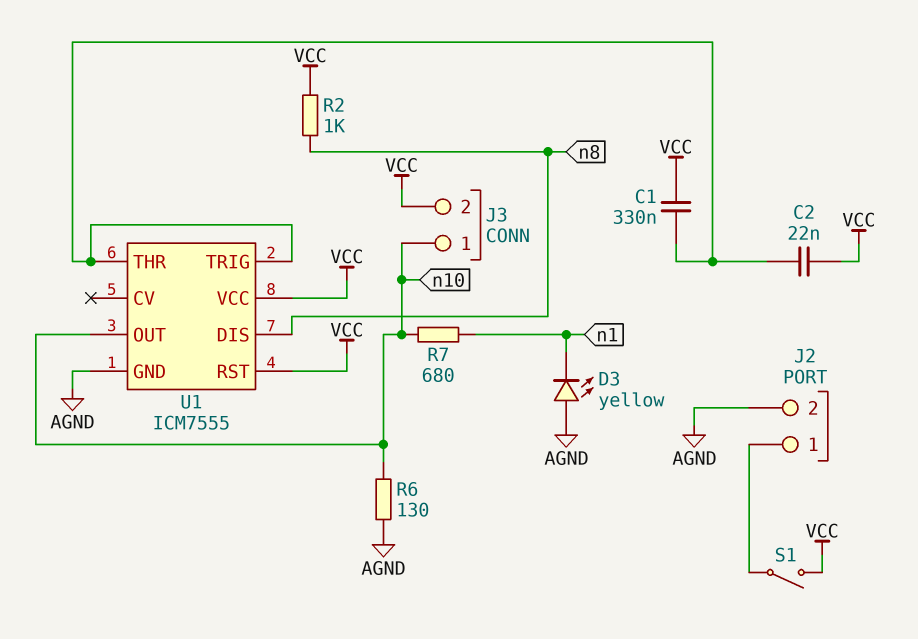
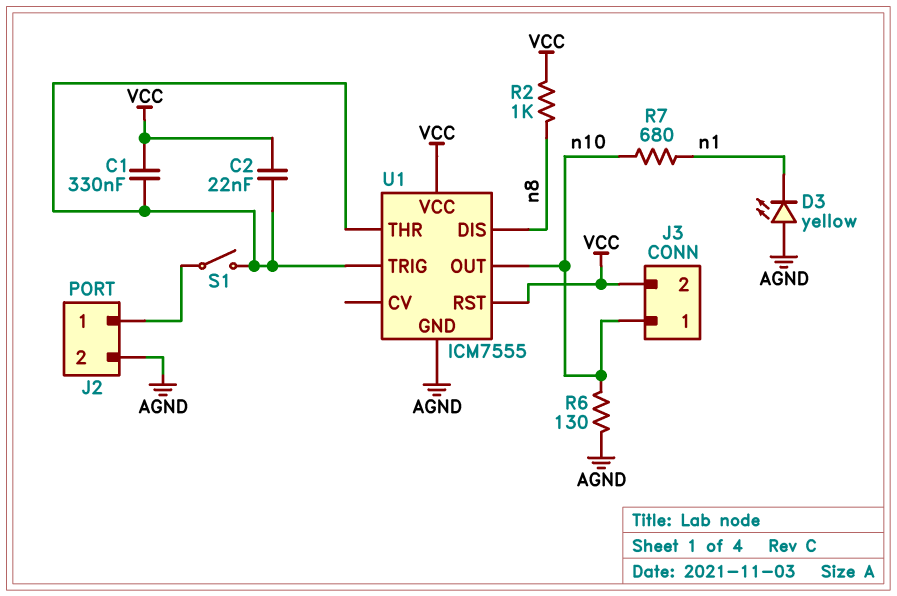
S1: switch (J2/1, VCC) -> switch (J2/1, U1/THR)

